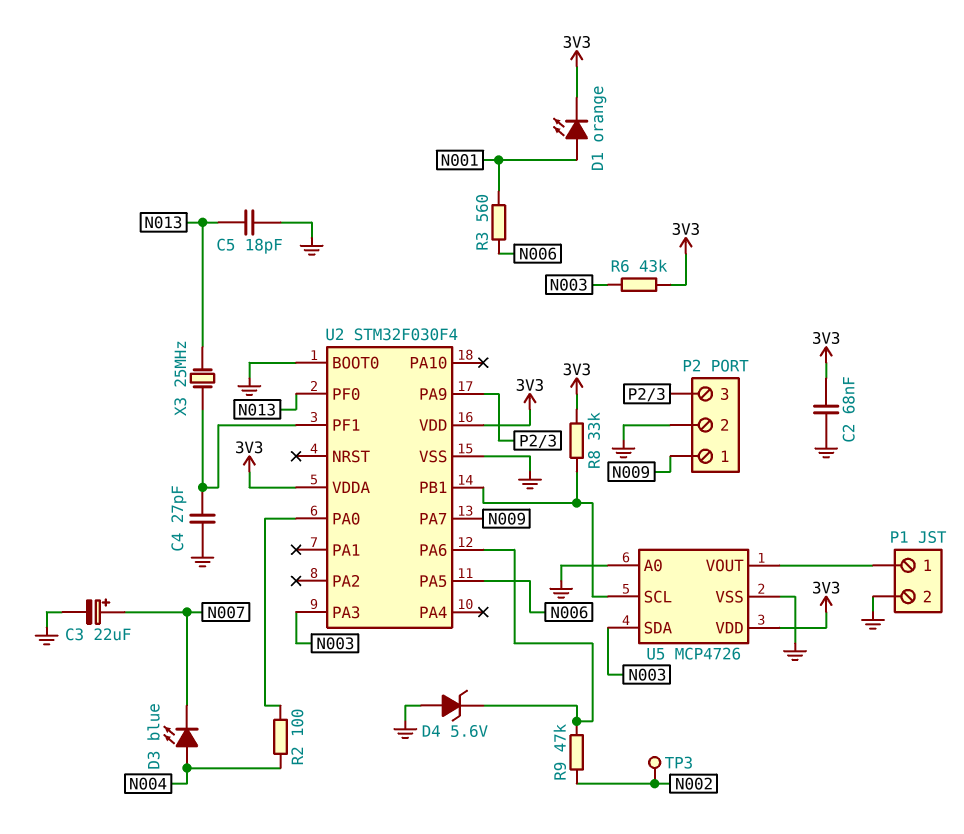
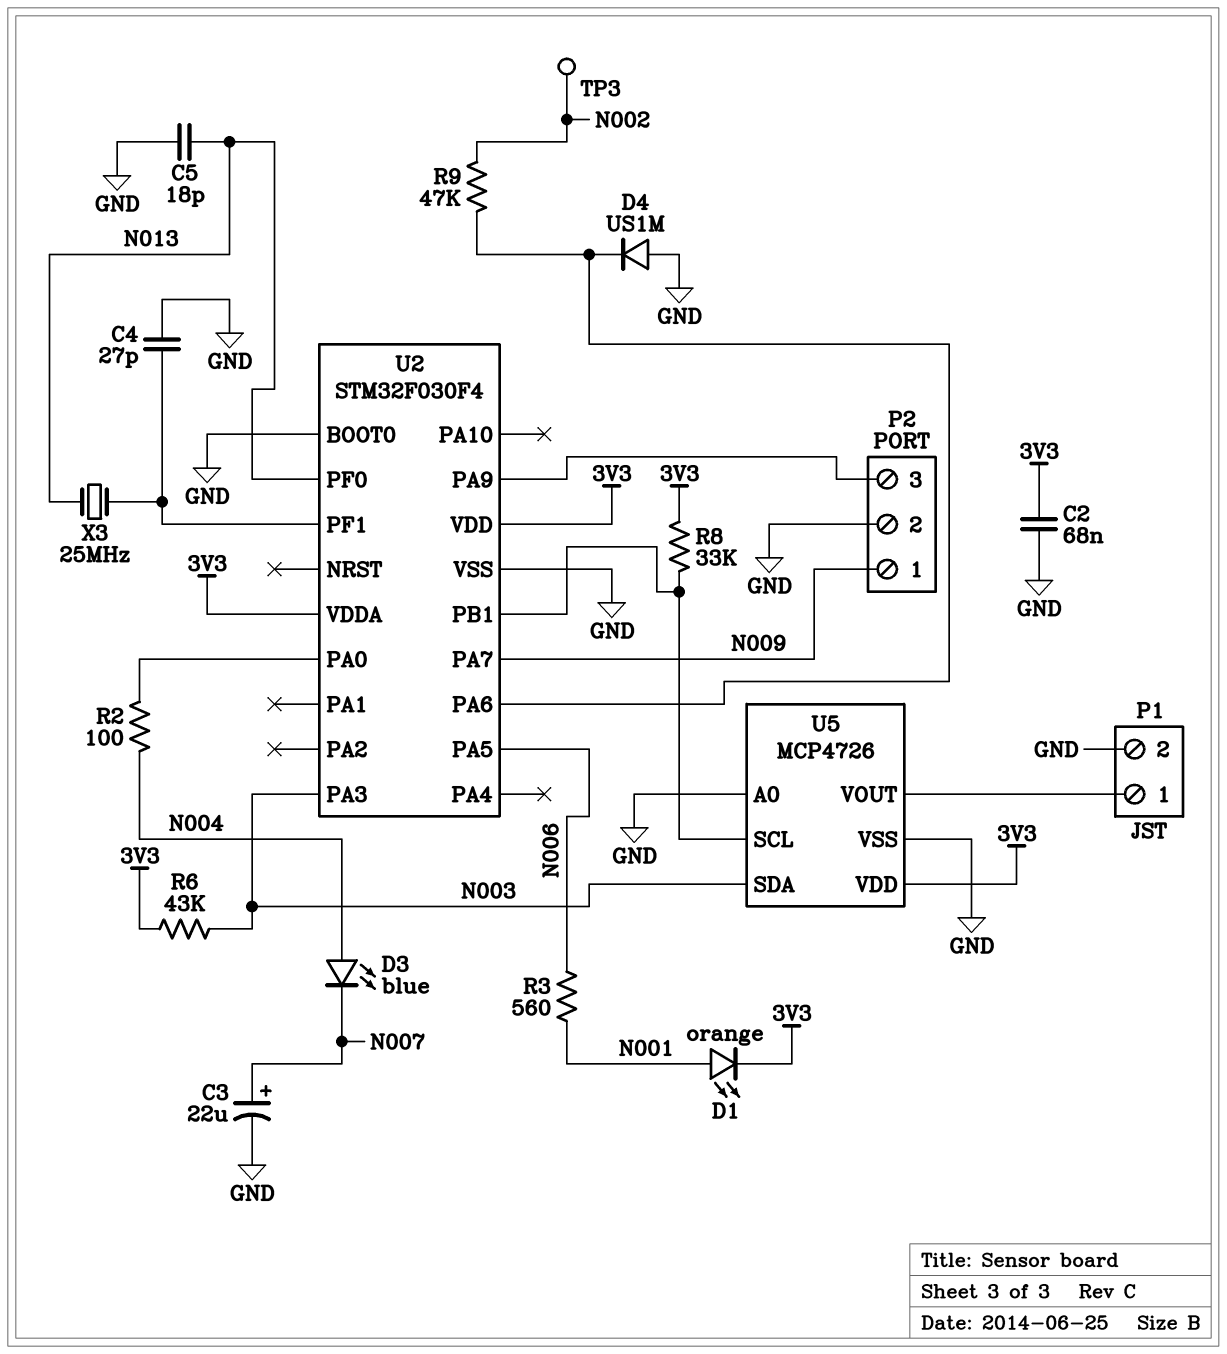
D4: zener 5.6V (A GND, K U2/PA6) -> diode US1M (A GND, K U2/PA6)

